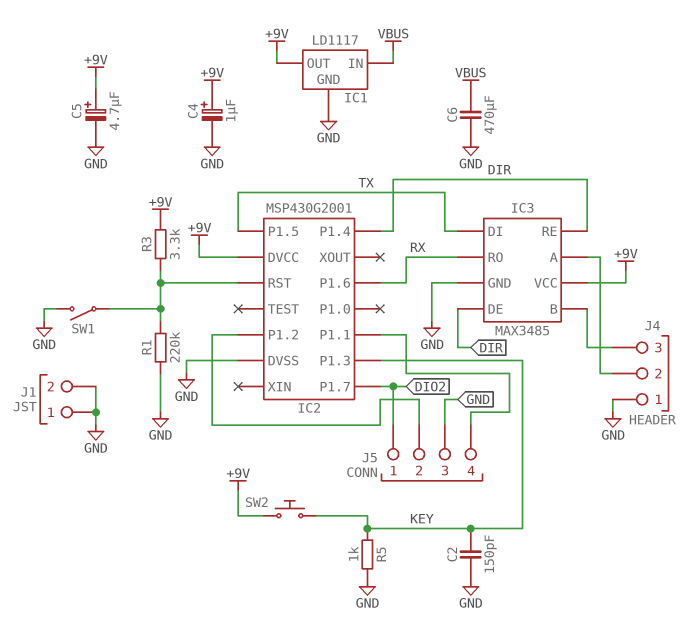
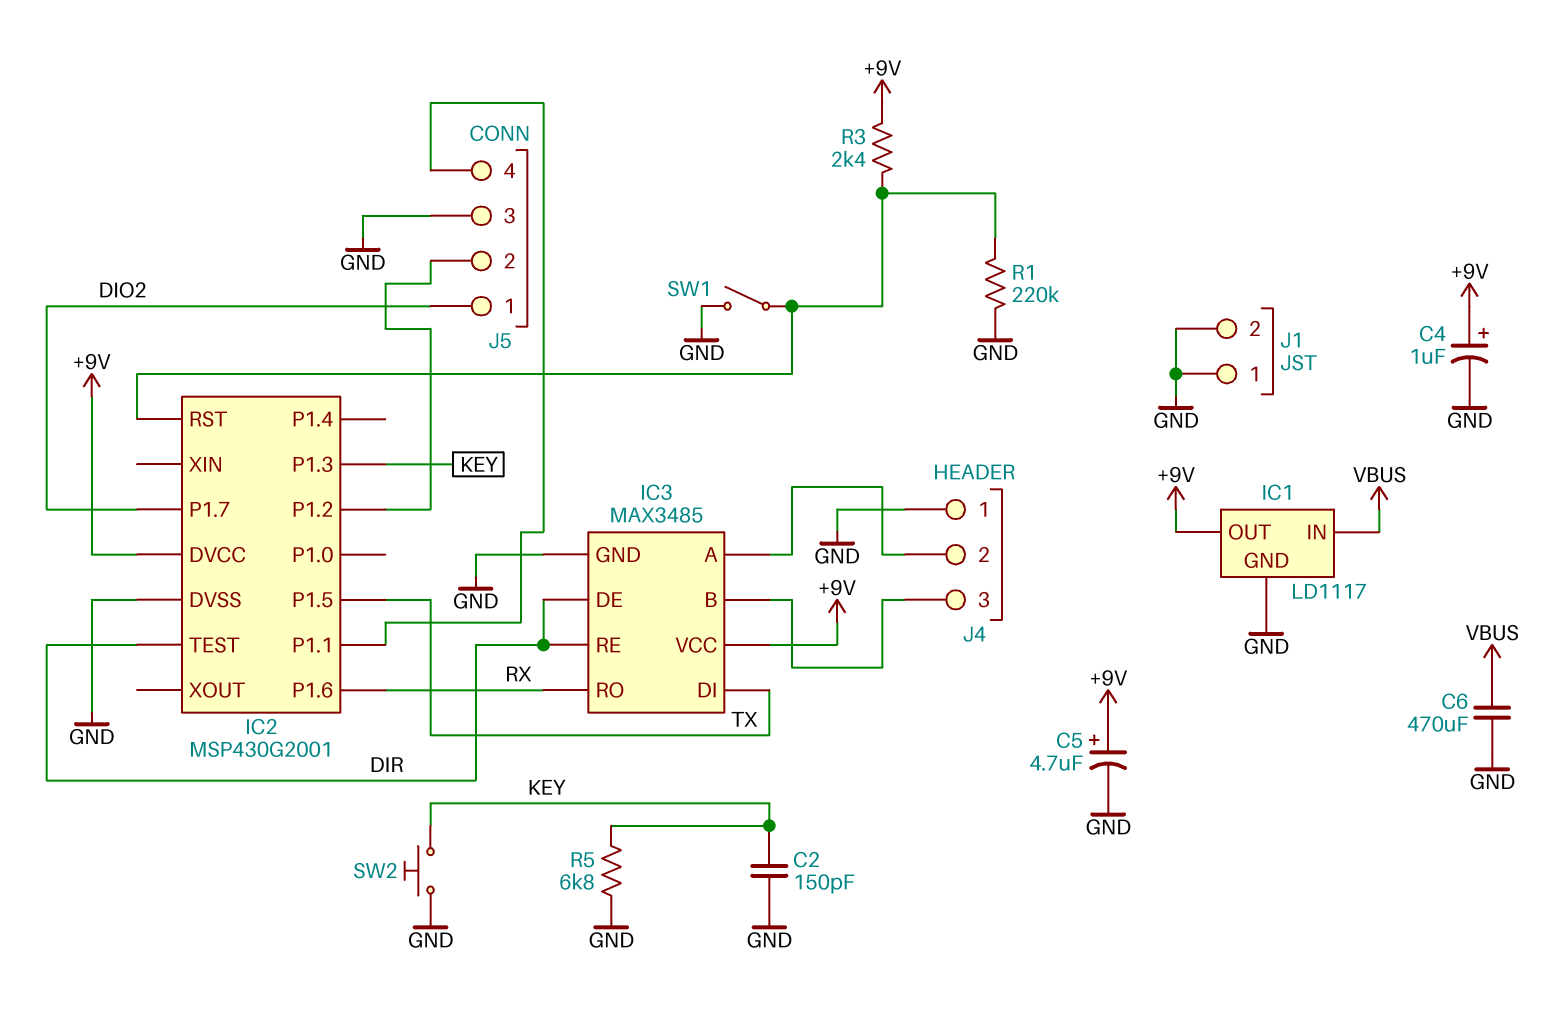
IC2 pin P1.4: DIR -> none
IC2 pin TEST: none -> DIR
R3: 3.3k (+9V, IC2/RST) -> 2.4k (+9V, IC2/RST)
R5: 1k (GND, KEY) -> 6.8k (GND, KEY)
SW2: button (+9V, KEY) -> button (GND, KEY)

